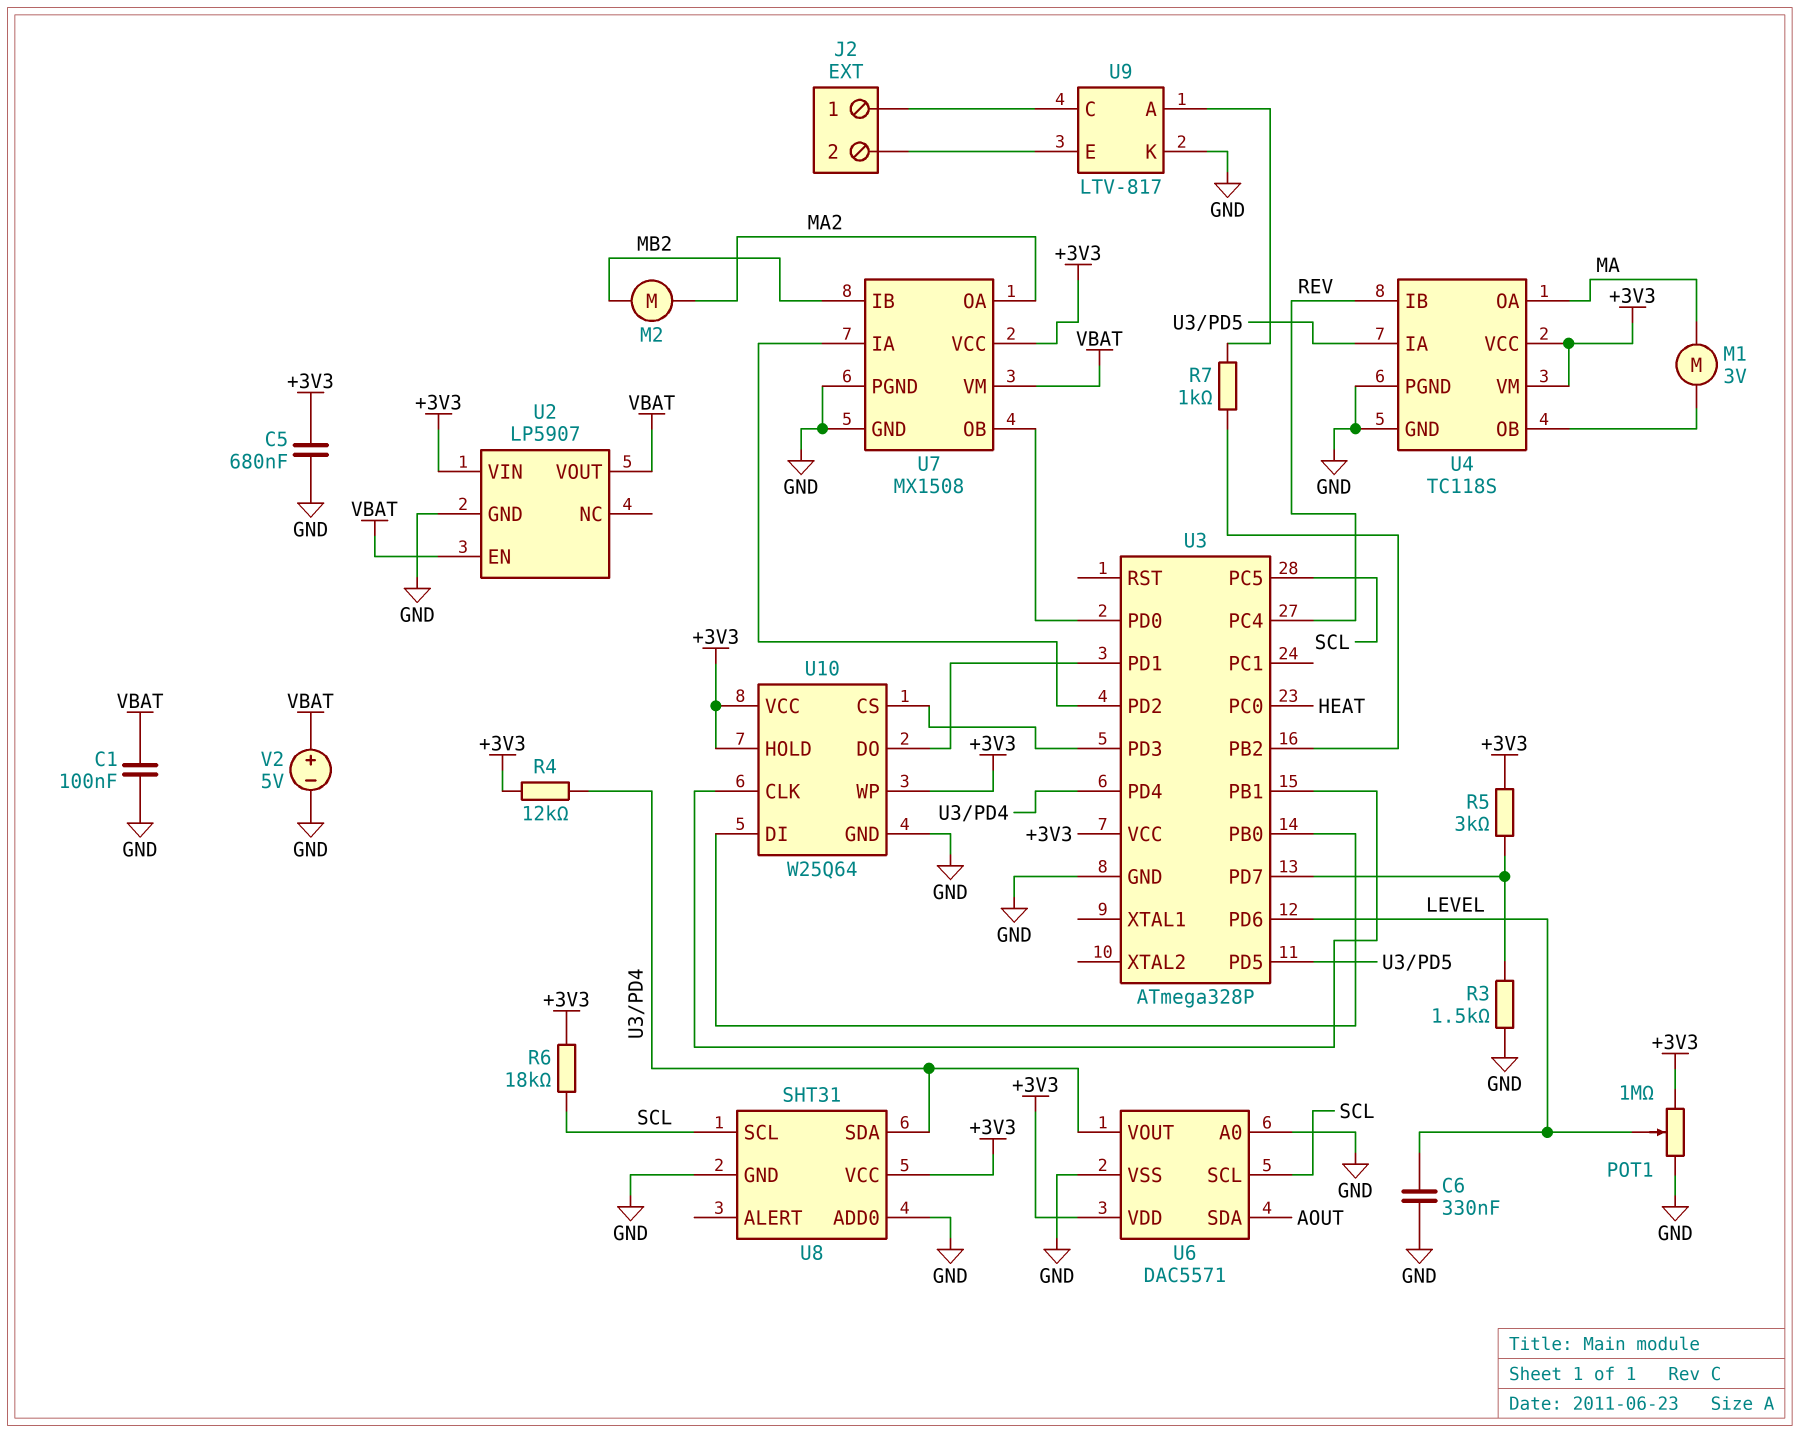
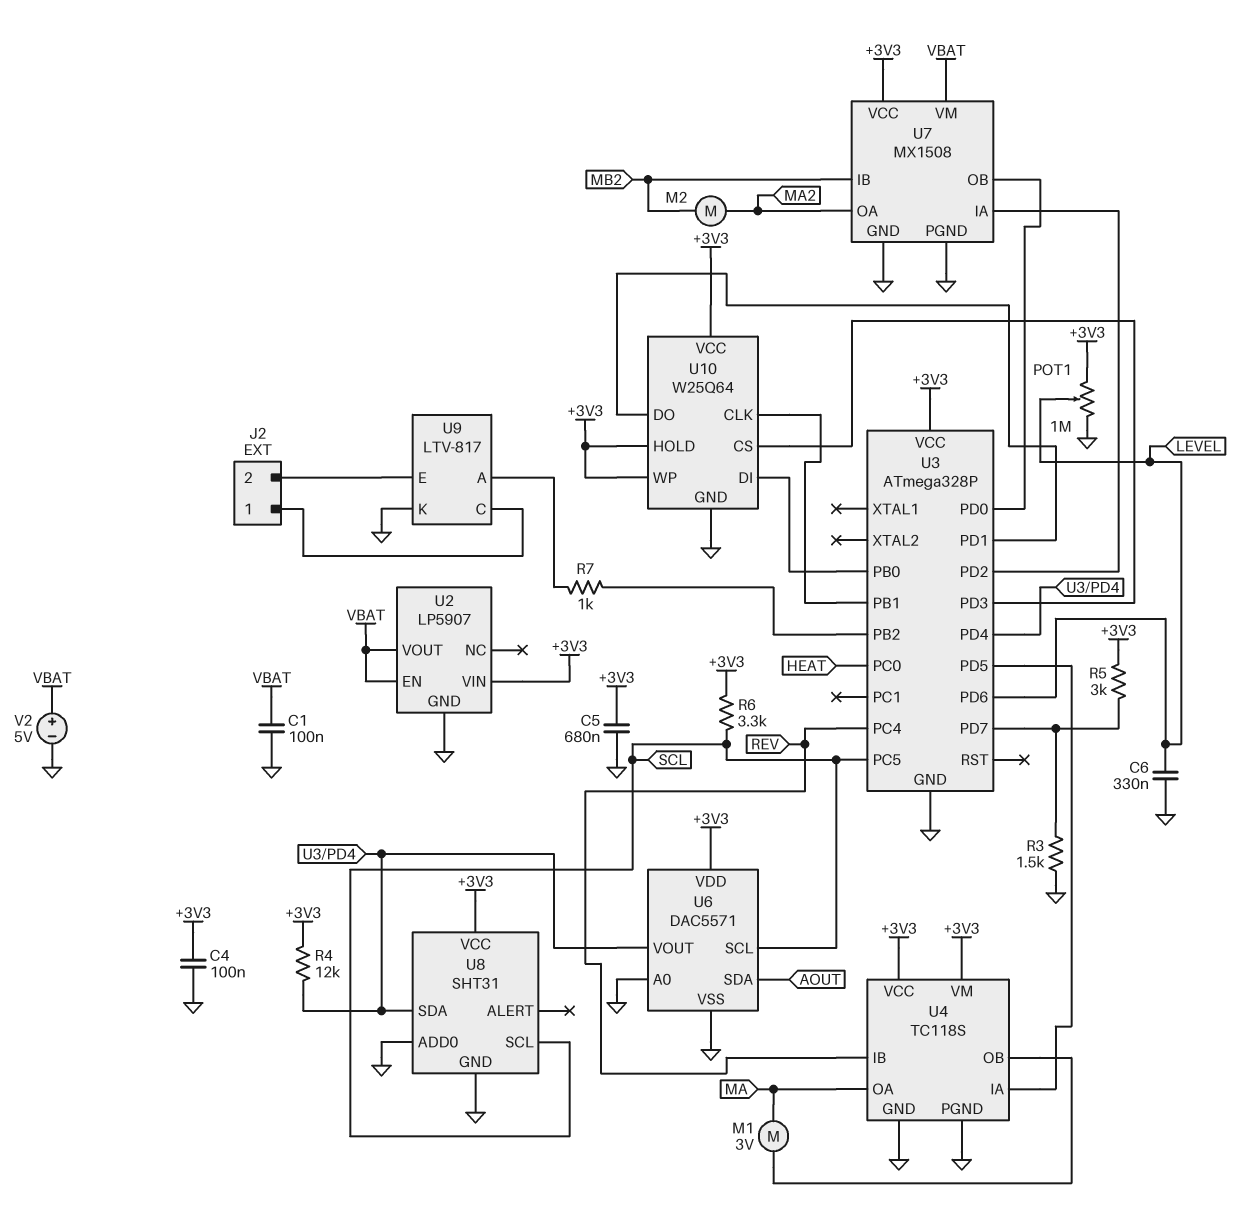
C4: none -> 100nF (+3V3, GND)
R6: 18k (+3V3, SCL) -> 3.3k (+3V3, SCL)

